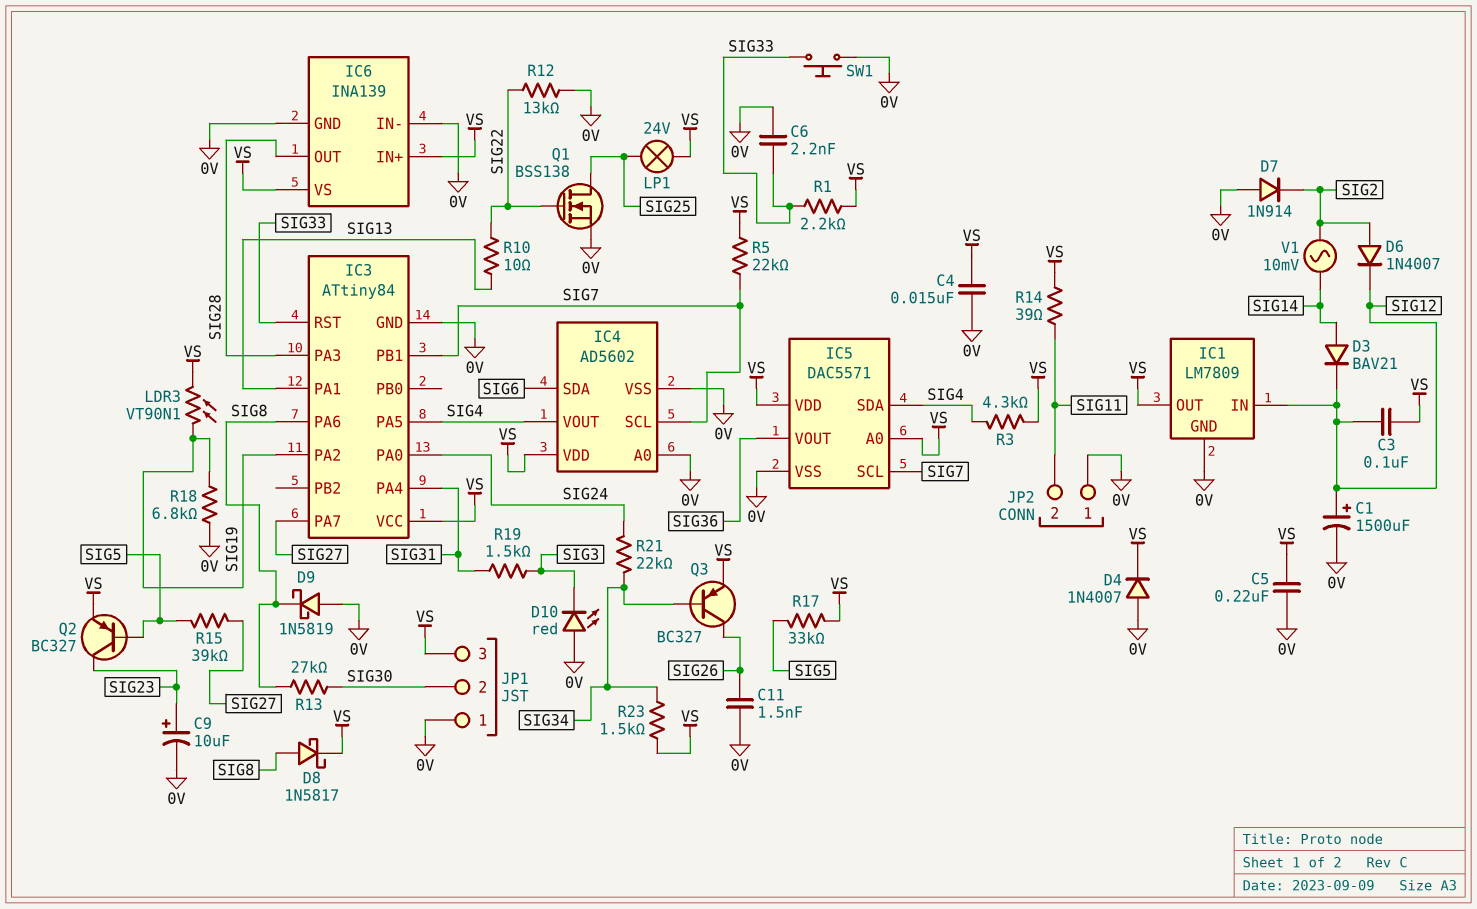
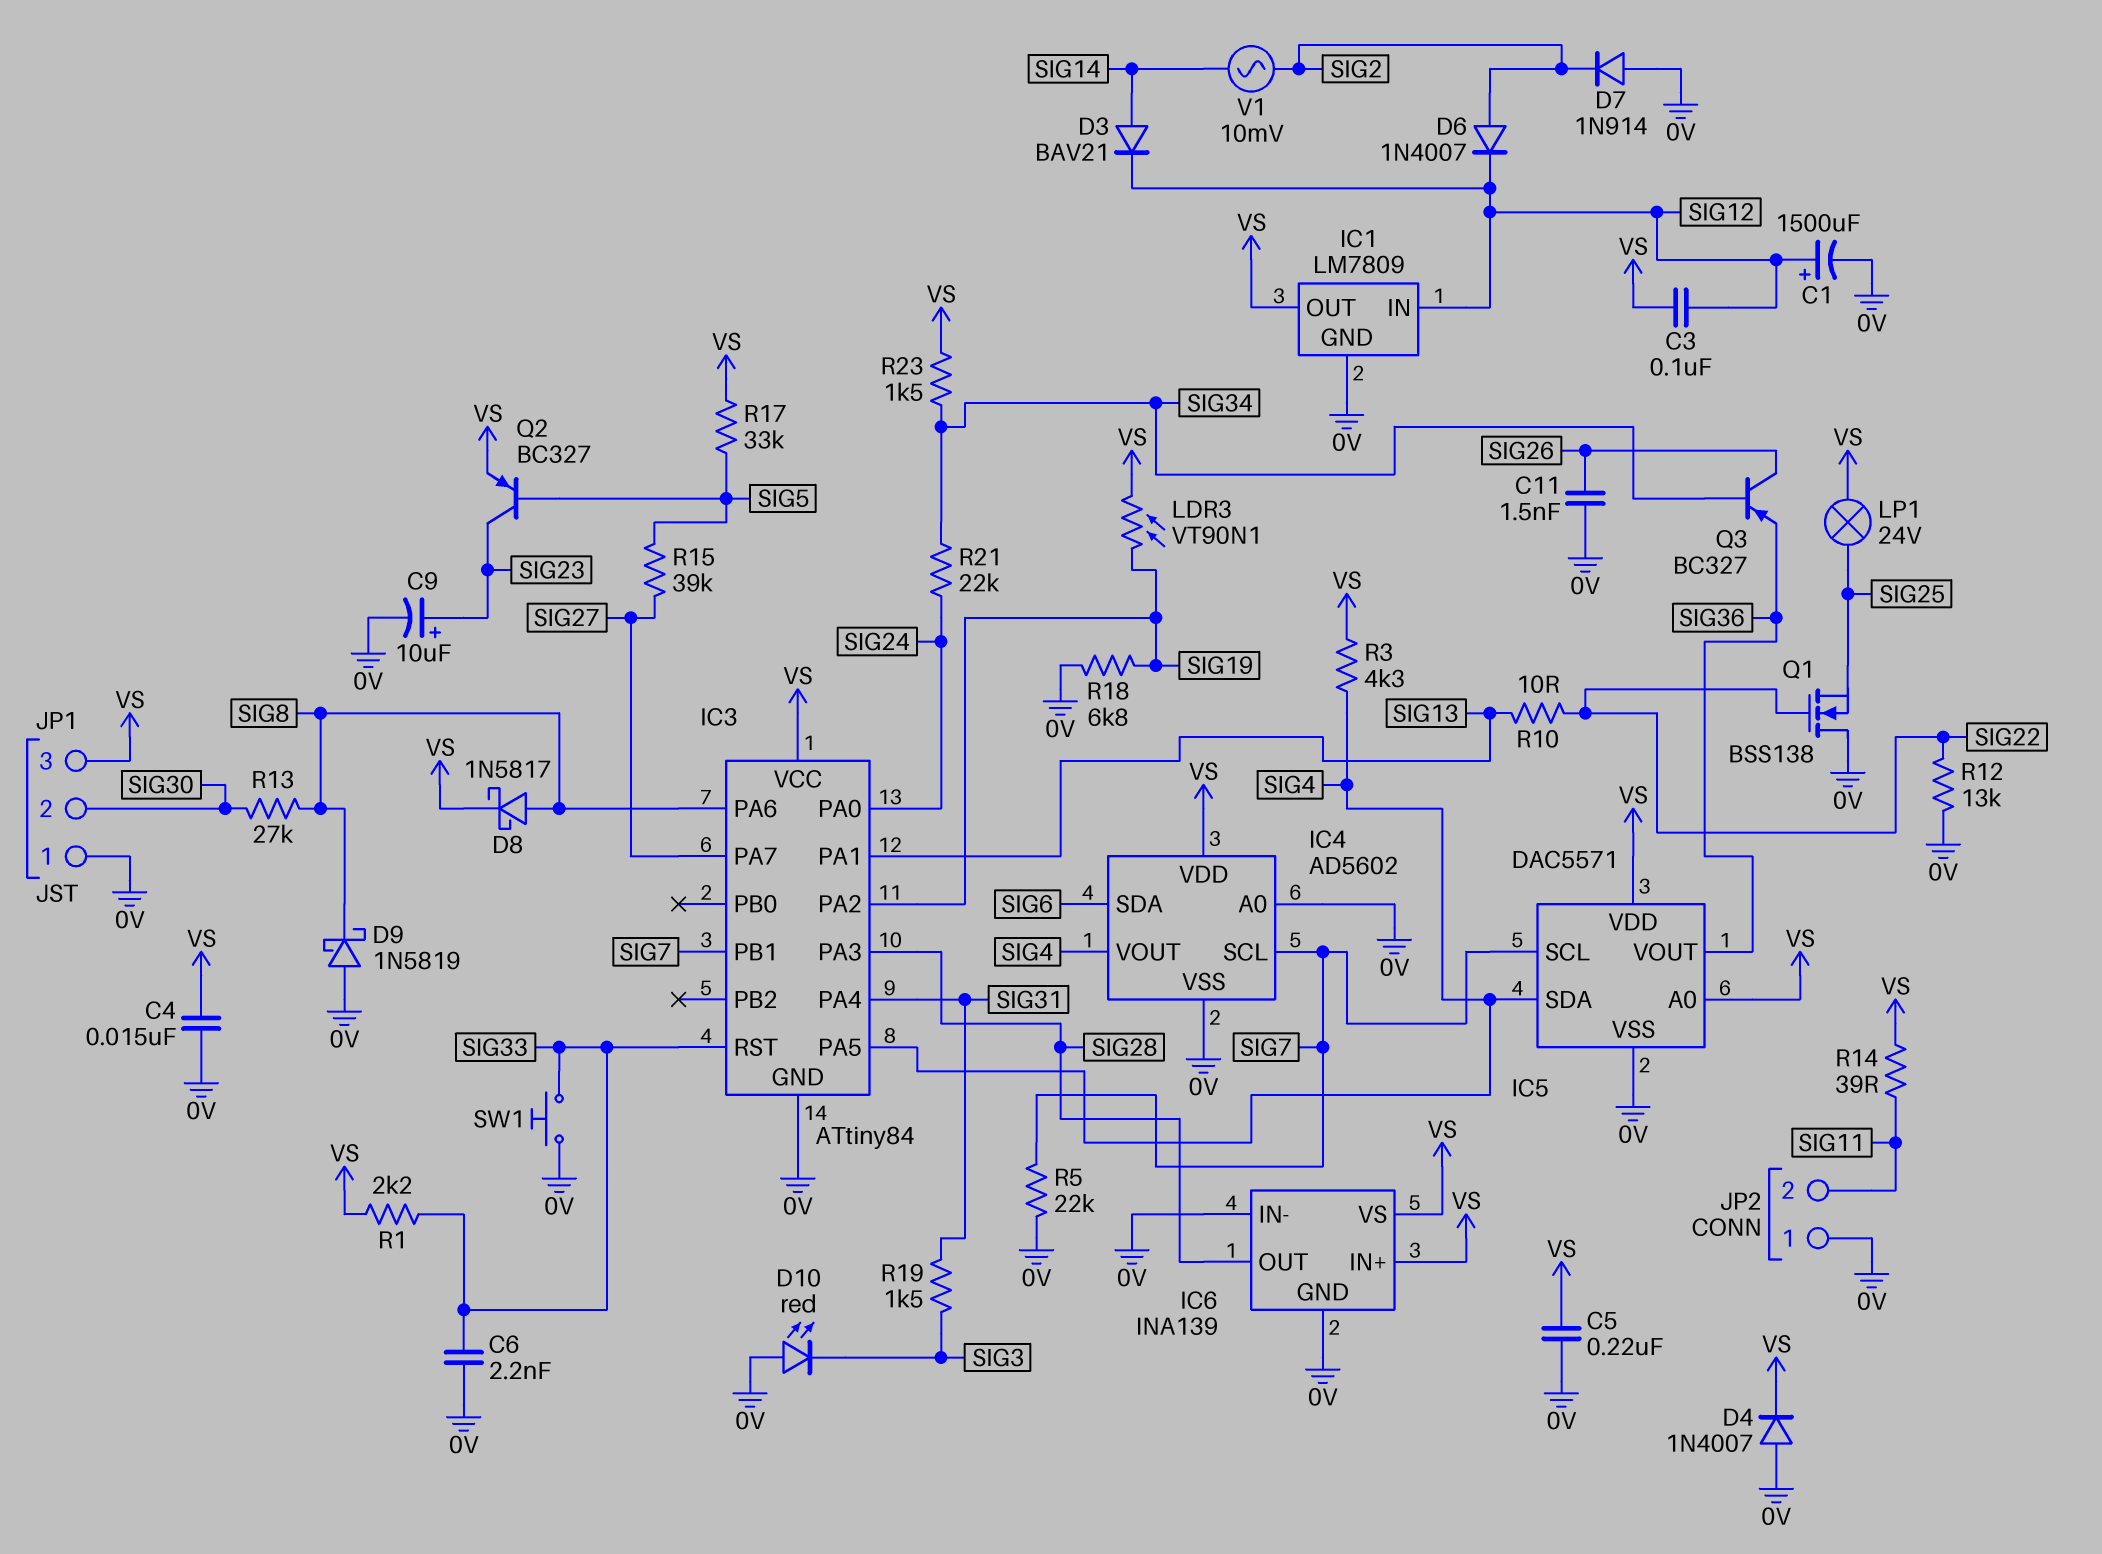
Q1: NMOS BSS138 (G SIG22, D SIG25, S 0V) -> NMOS BSS138 (G SIG22, D 0V, S SIG25)
Q3: PNP BC327 (B SIG34, C SIG26, E VS) -> PNP BC327 (B SIG34, C SIG26, E SIG36)
R5: 22k (SIG7, VS) -> 22k (0V, SIG7)

